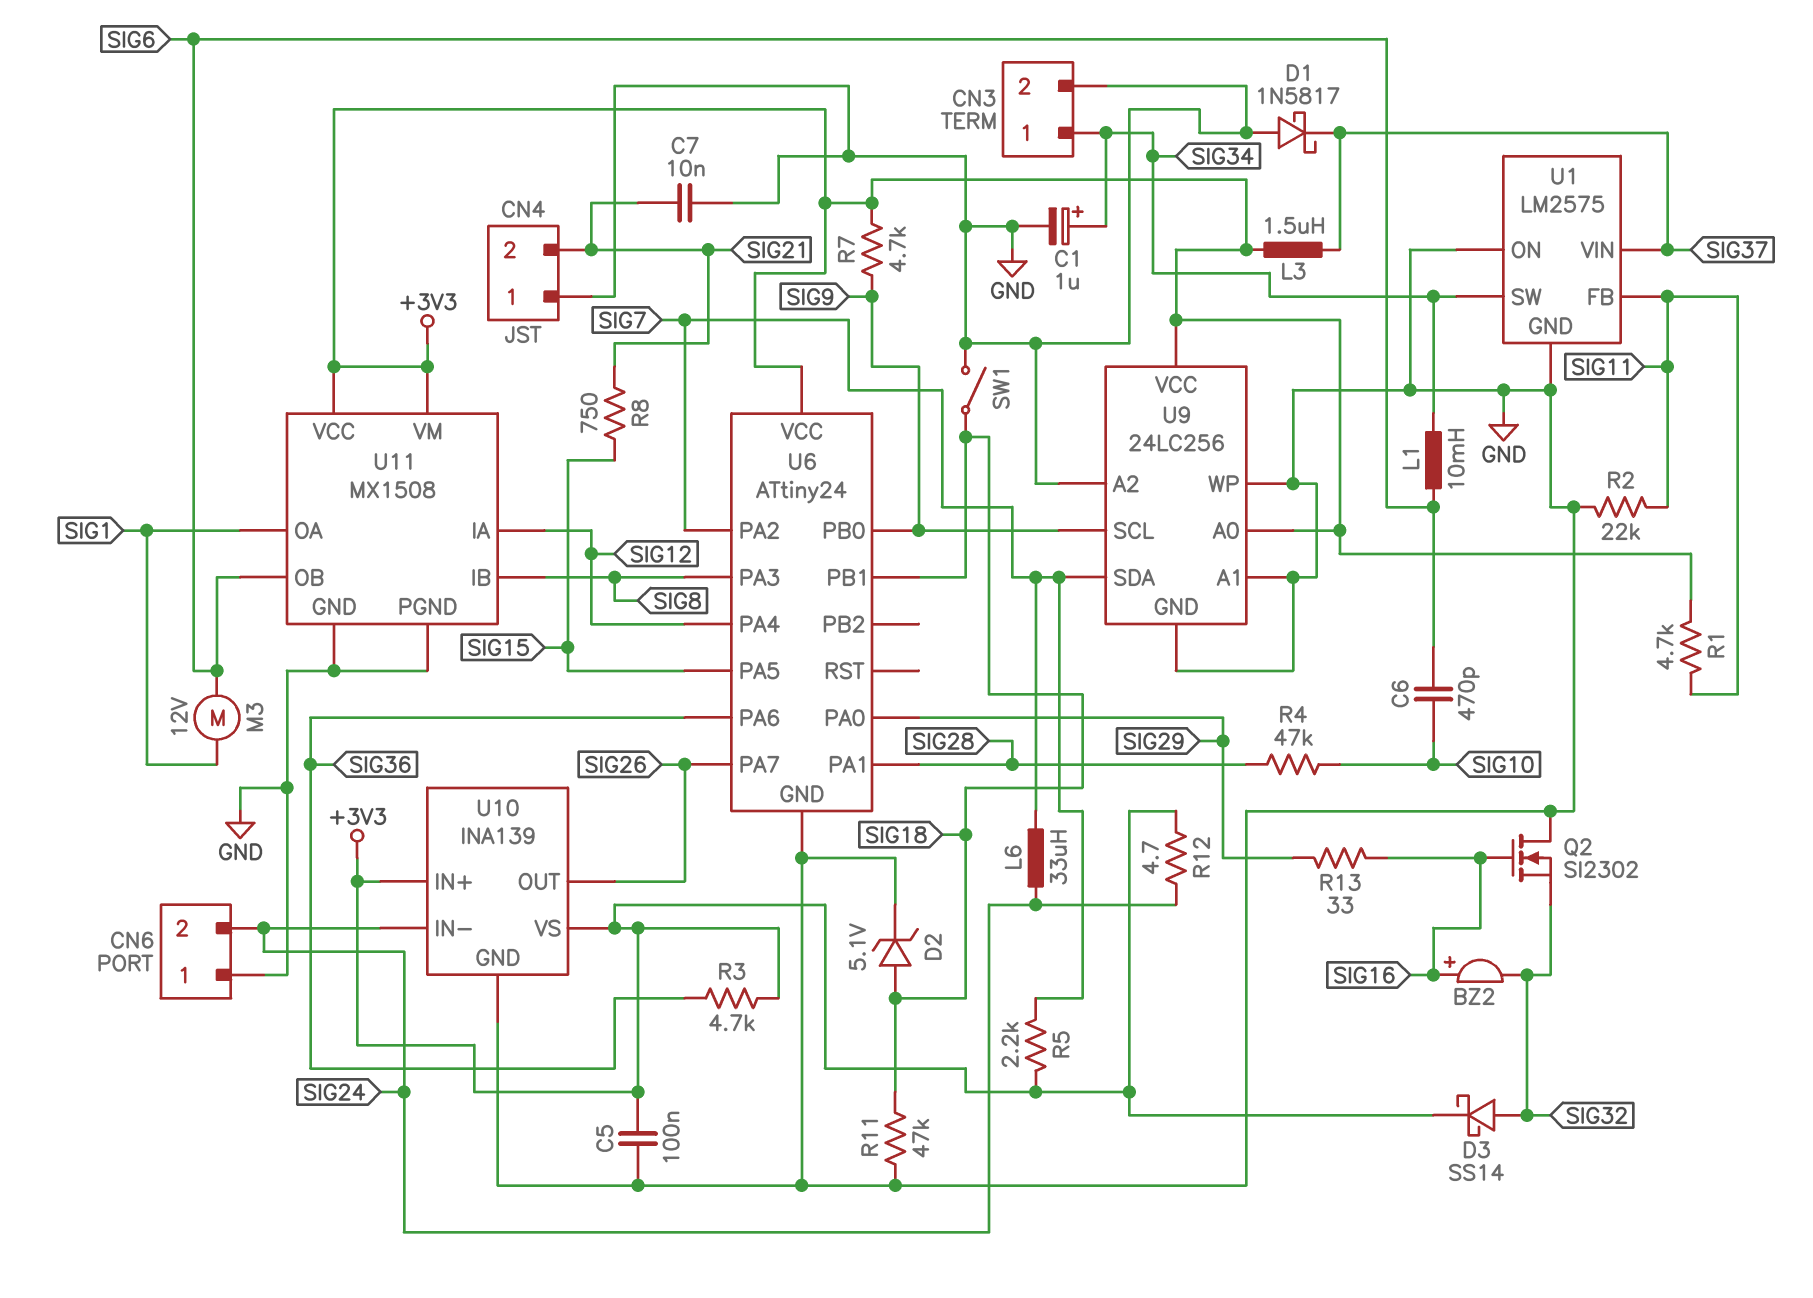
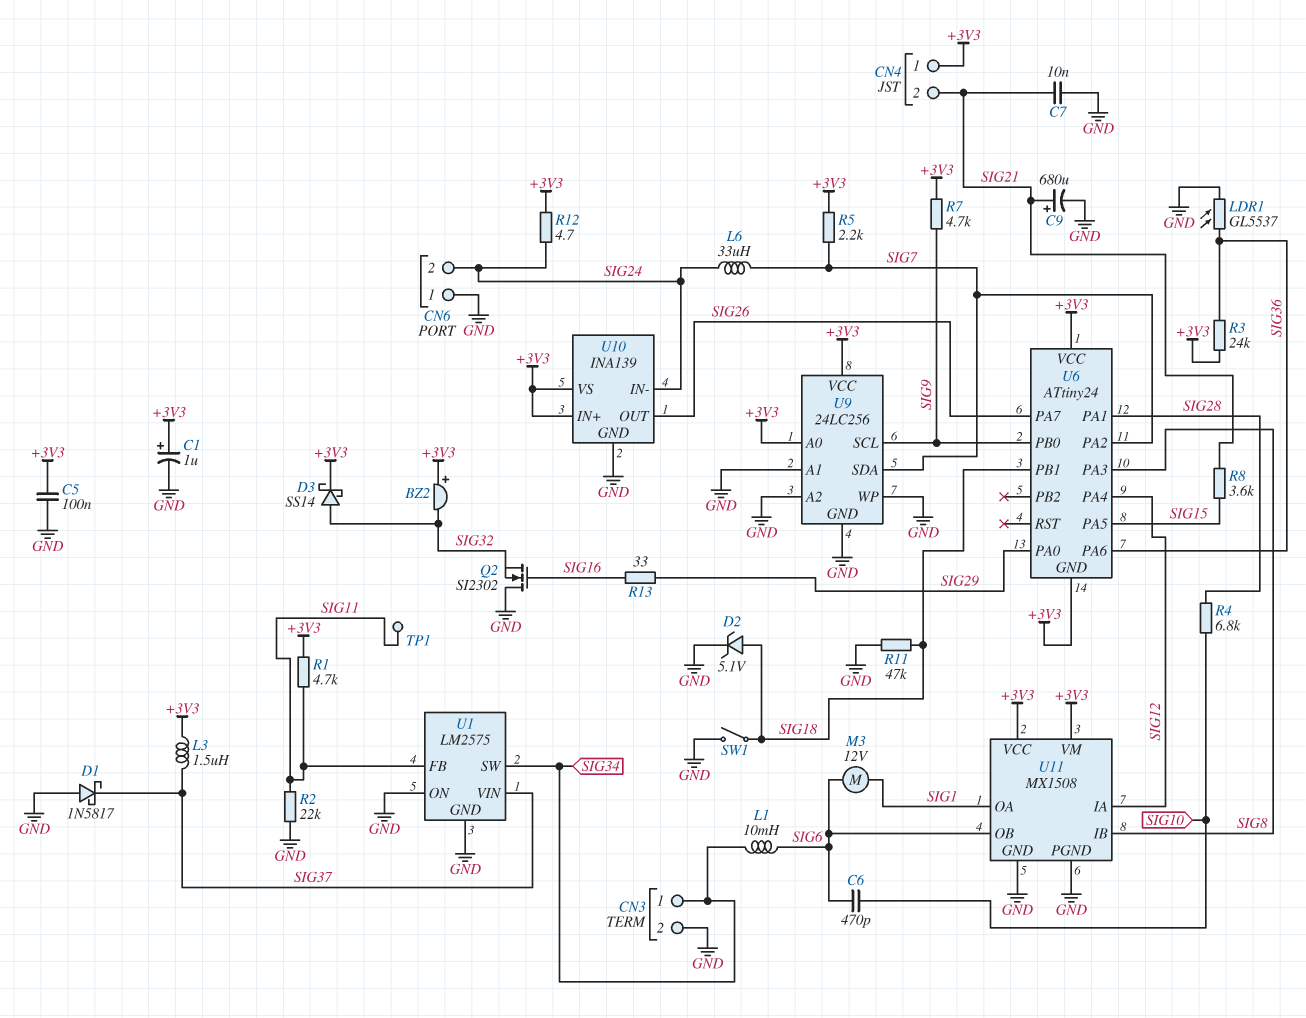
BZ2: buzzer (plus SIG16, minus SIG32) -> buzzer (plus +3V3, minus SIG32)
C1: 1uF (plus SIG34, minus GND) -> 1uF (plus +3V3, minus GND)
C9: none -> 680uF (plus SIG21, minus GND)
CN4 pin 1: GND -> +3V3
LDR1: none -> GL5537 (GND, SIG36)
R3: 4.7k (+3V3, SIG36) -> 24k (+3V3, SIG36)
R4: 47k (SIG10, SIG28) -> 6.8k (SIG10, SIG28)
R8: 750 (SIG15, SIG21) -> 3.6k (SIG15, SIG21)
TP1: none -> test point (SIG11)
U6 pin GND: GND -> +3V3

